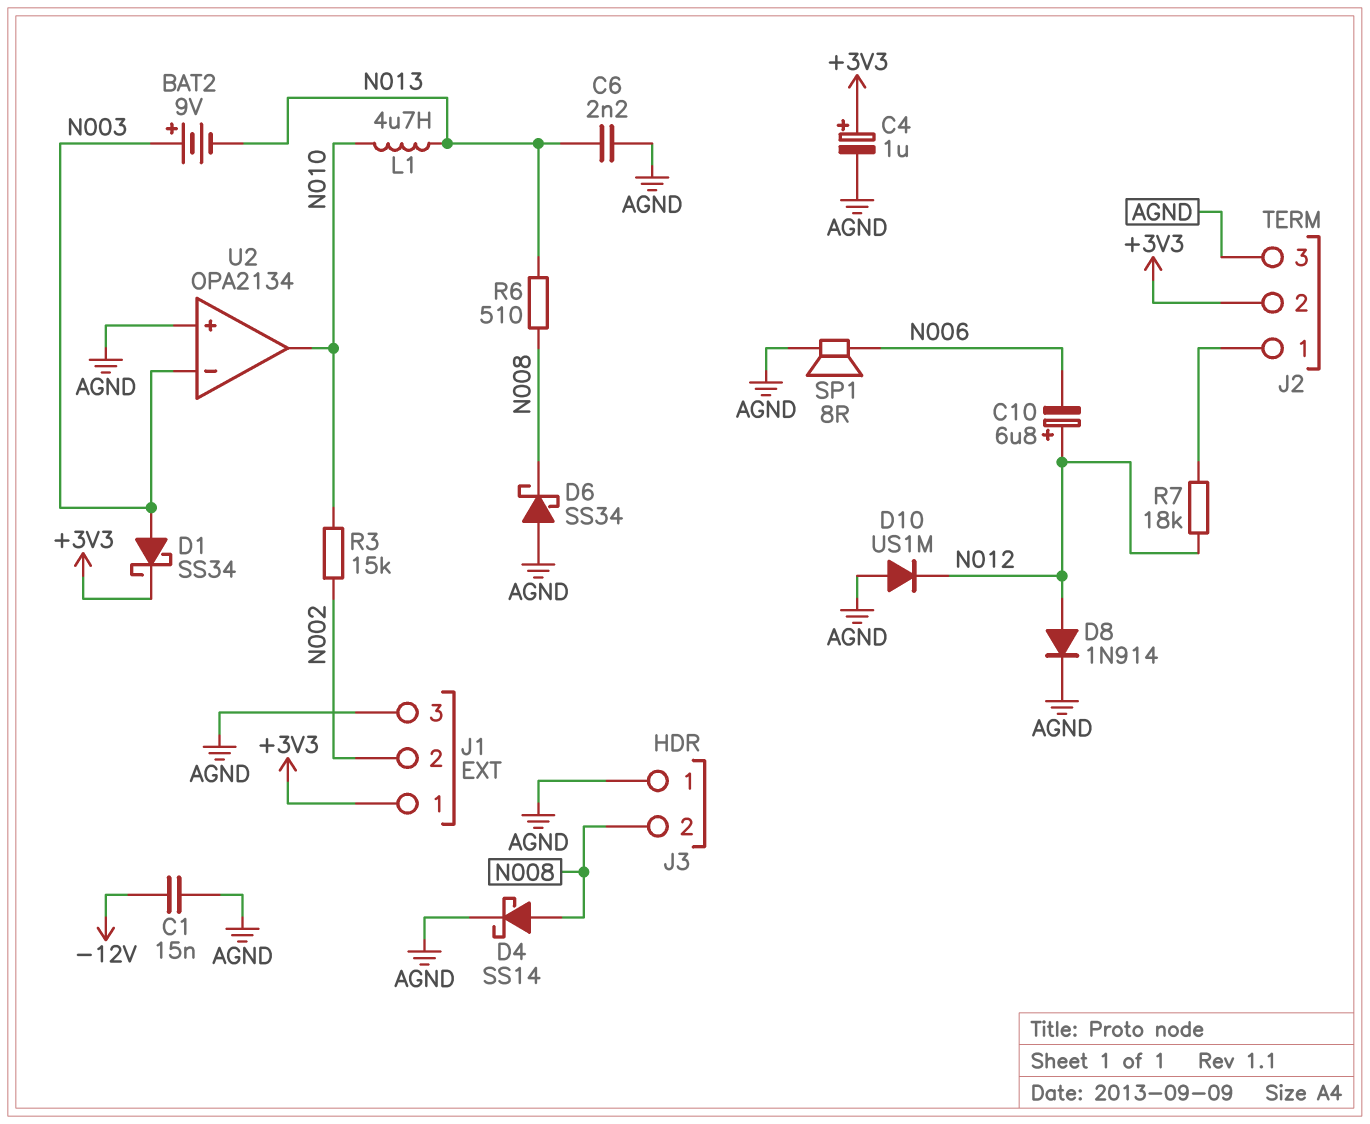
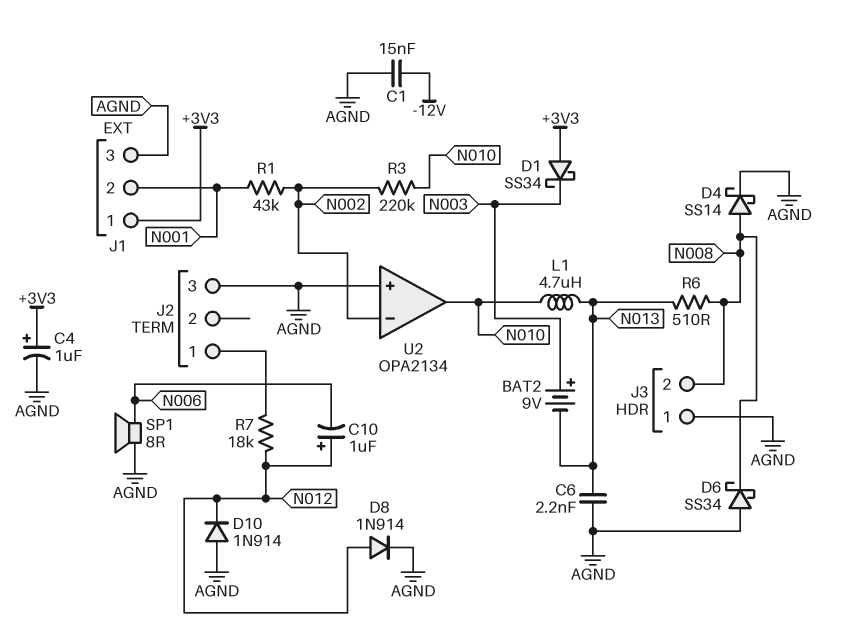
C10: 6.8uF (plus N012, minus N006) -> 1uF (plus N012, minus N006)
D1: schottky SS34 (A N003, K +3V3) -> schottky SS34 (A +3V3, K N003)
D10: diode US1M (A AGND, K N012) -> diode 1N914 (A AGND, K N012)
J1 pin 2: N002 -> N001
J2 pin 2: +3V3 -> none
R1: none -> 43k (N001, N002)
R3: 15k (N002, N010) -> 220k (N002, N010)
U2 pin in-: N003 -> N002

